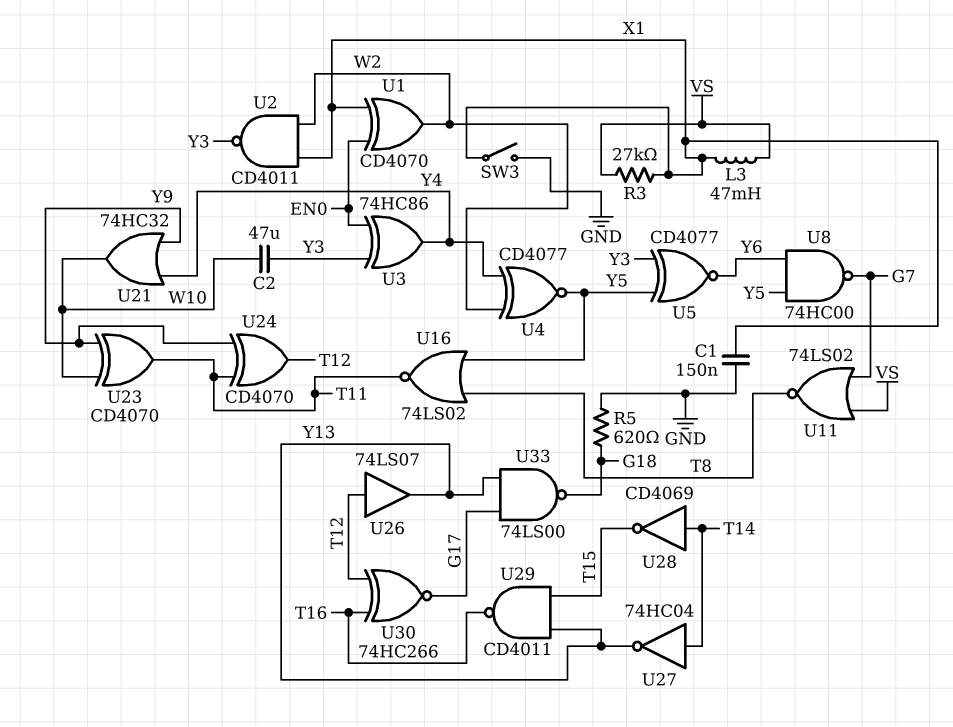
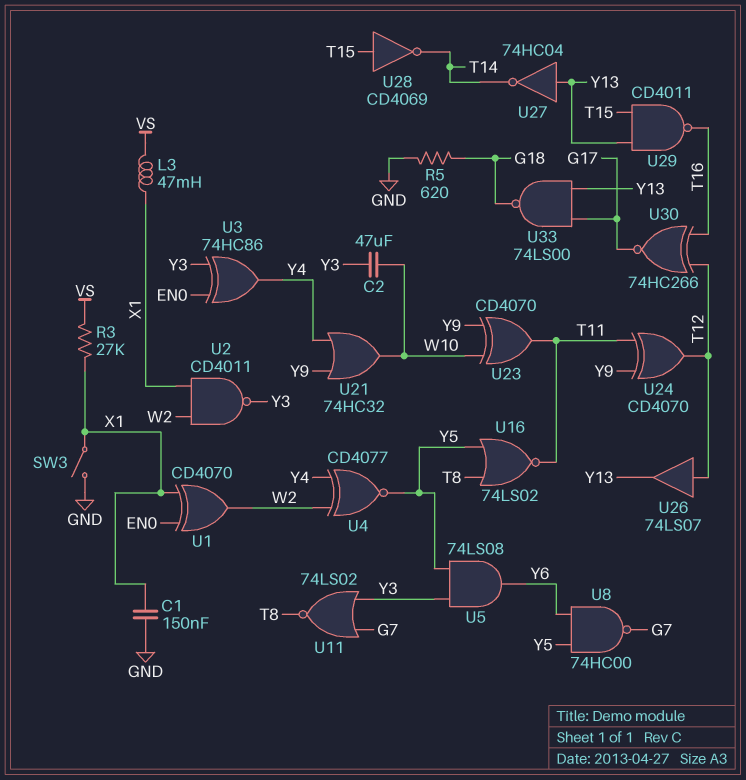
U5: XNOR CD4077 (in Y3, in Y5, out Y6) -> AND 74LS08 (in Y3, in Y5, out Y6)
U11: NOR 74LS02 (in G7, in VS, out T8) -> NOR 74LS02 (in G7, in Y3, out T8)
U27: NOT 74HC04 (in T14, out Y13) -> NOT 74HC04 (in Y13, out T14)
U28: NOT CD4069 (in T14, out T15) -> NOT CD4069 (in T15, out T14)

